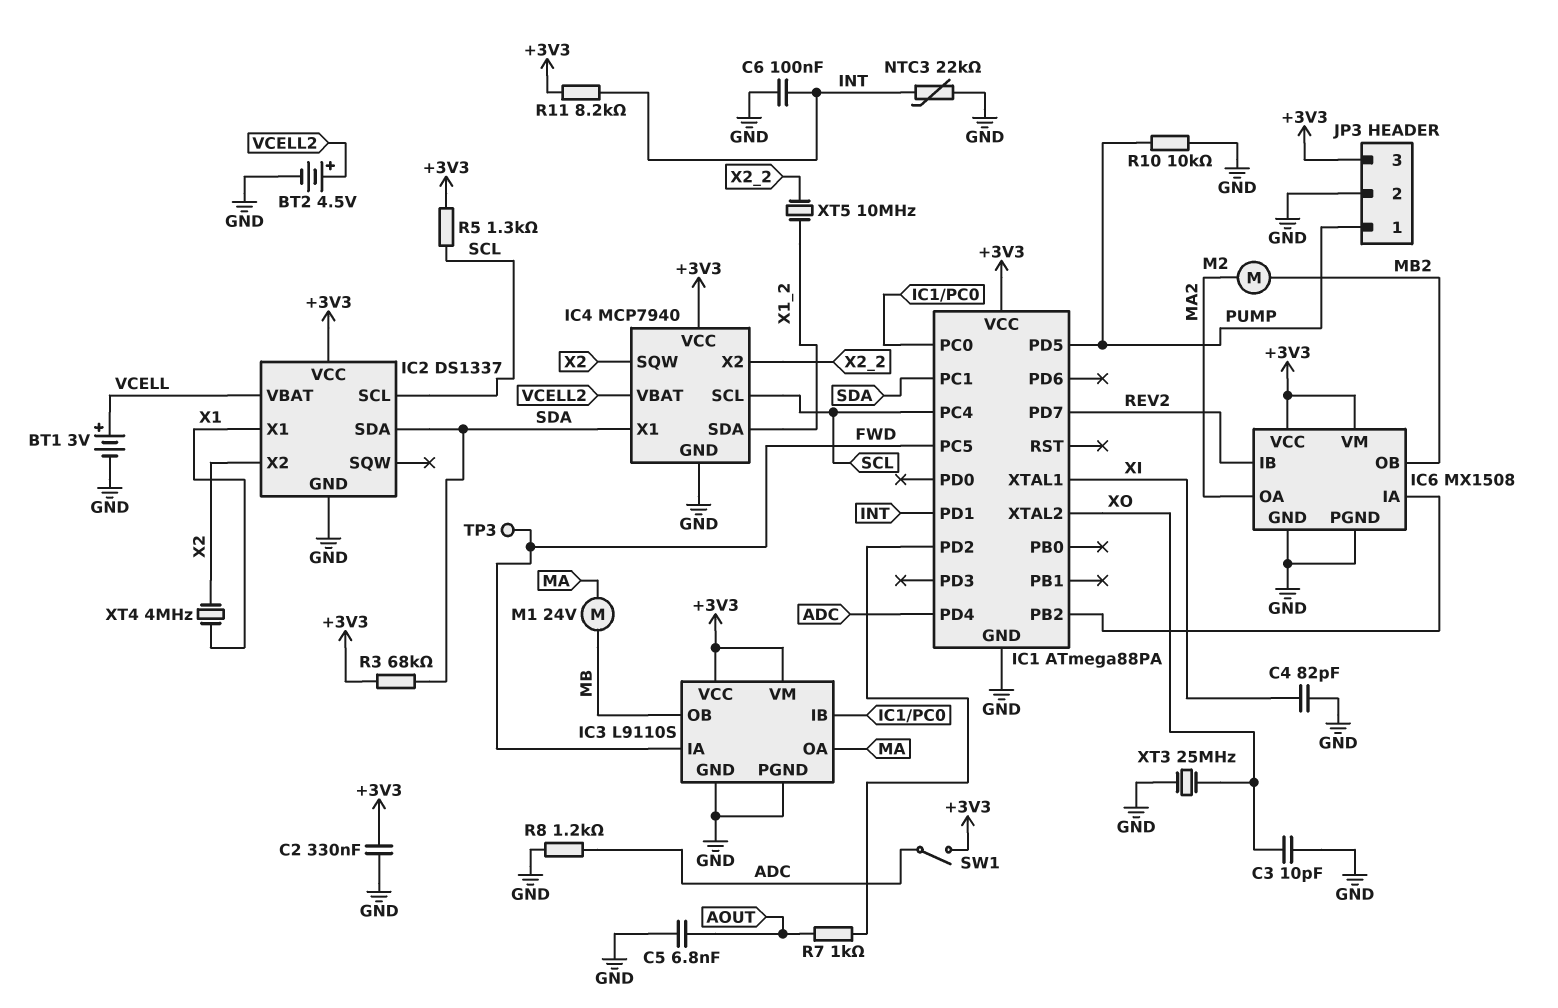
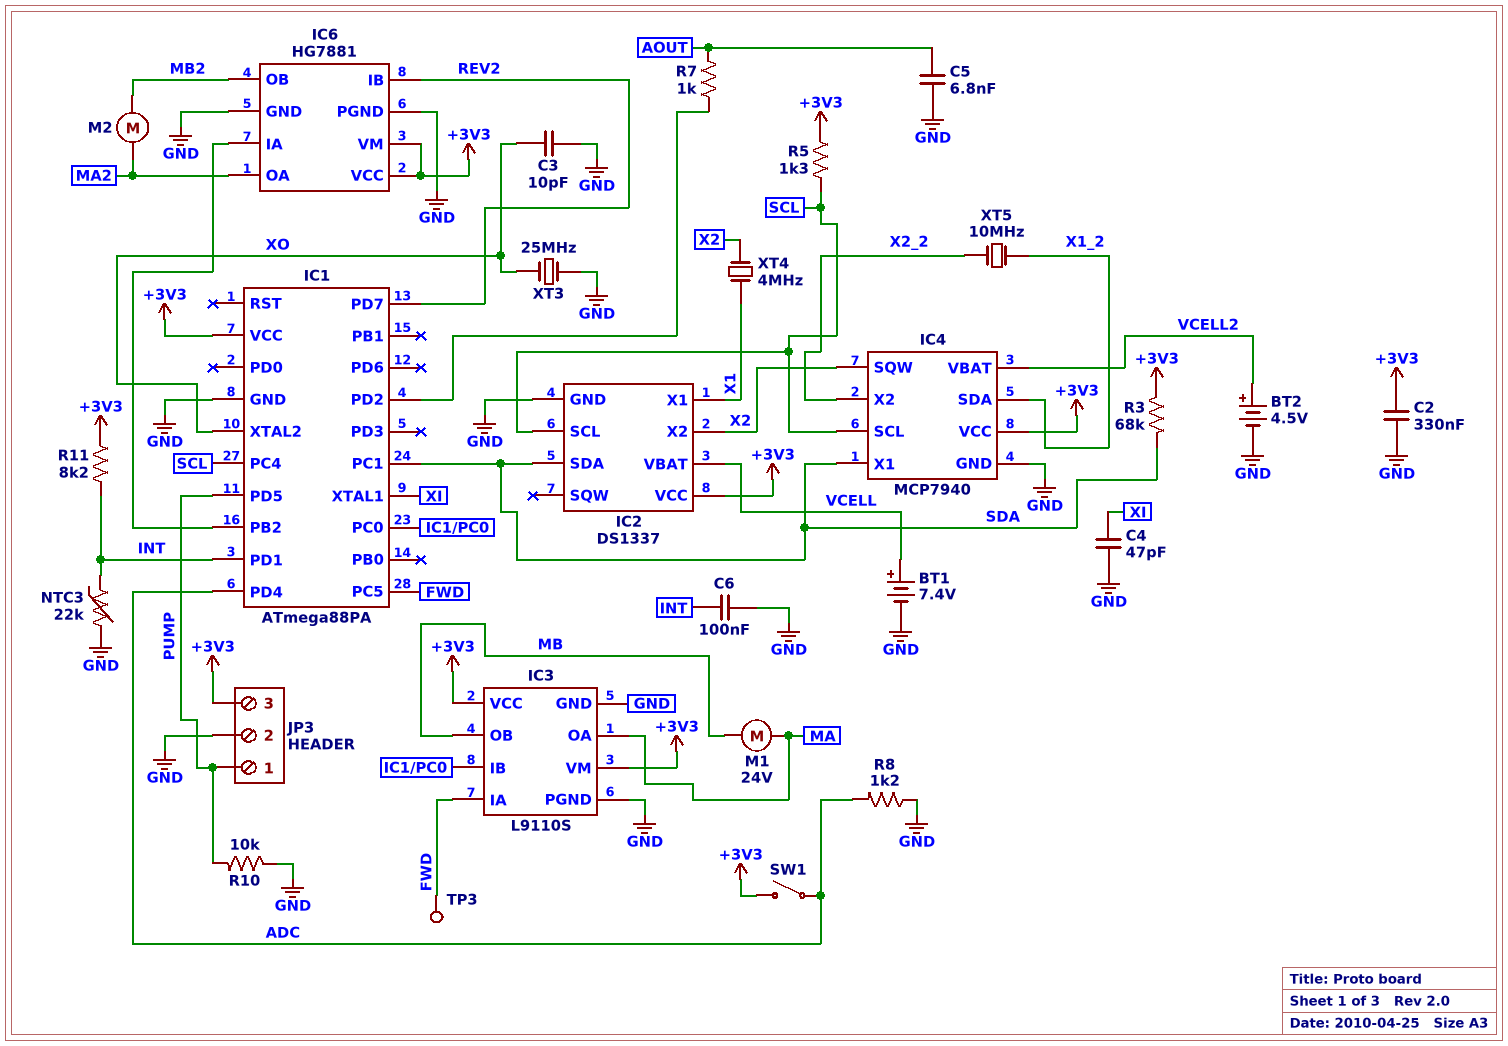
BT1: 3V (plus VCELL, minus GND) -> 7.4V (plus VCELL, minus GND)
C4: 82pF (GND, XI) -> 47pF (GND, XI)
IC6: MX1508 -> HG7881

